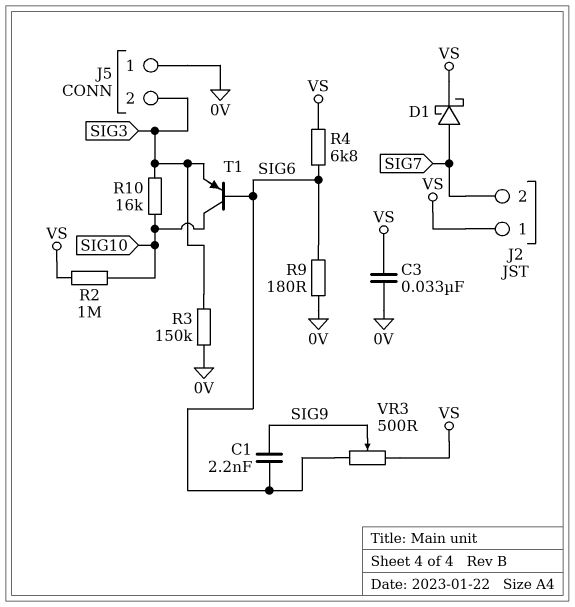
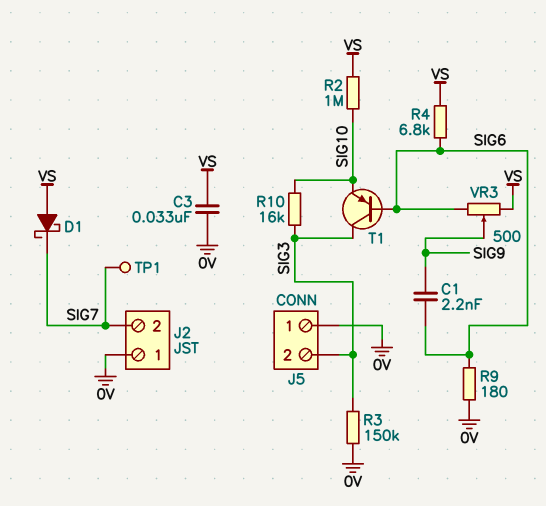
D1: schottky (A SIG7, K VS) -> schottky (A VS, K SIG7)
J2 pin 1: VS -> 0V
T1: PNP (B SIG6, C SIG10, E SIG3) -> PNP (B SIG6, C SIG3, E SIG10)
TP1: none -> test point (SIG7)

